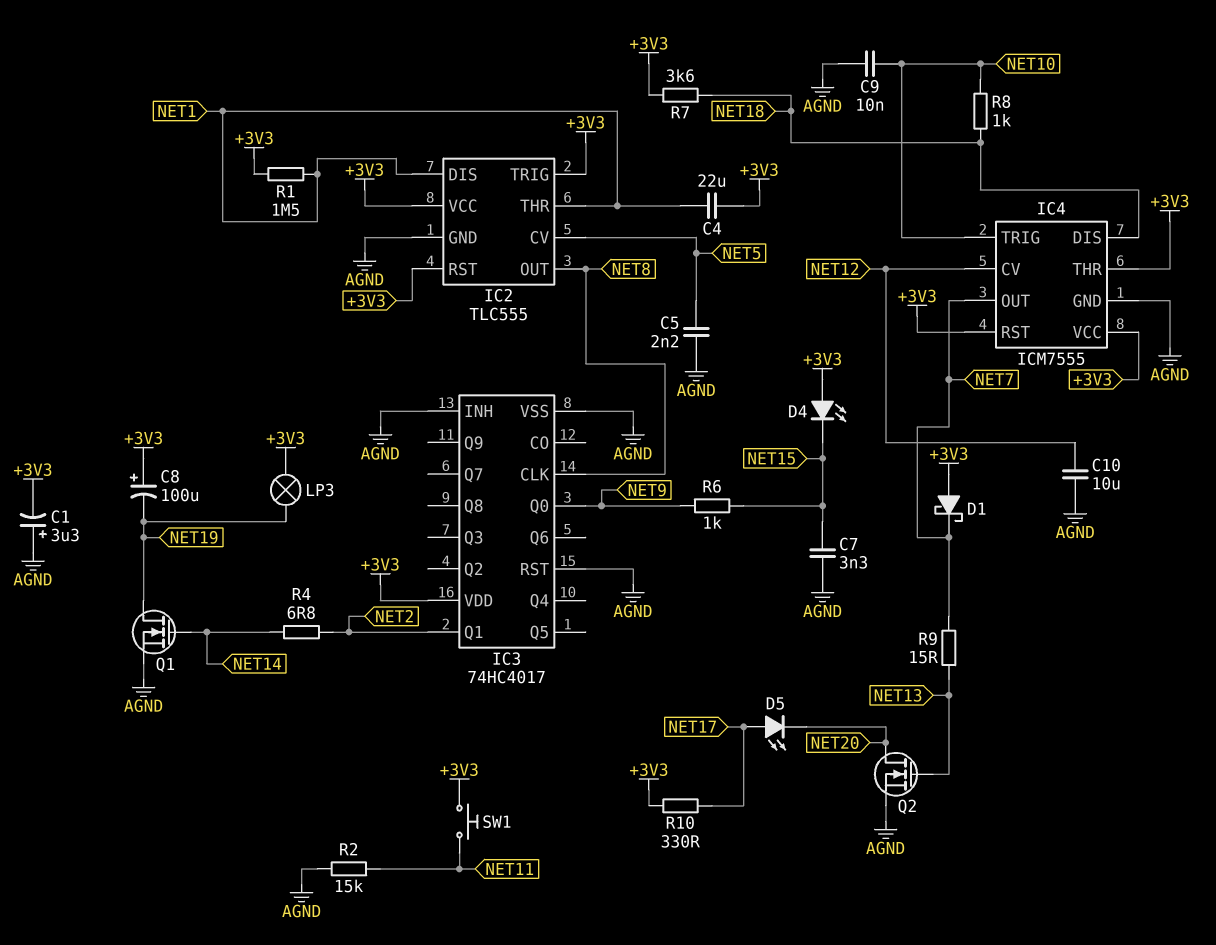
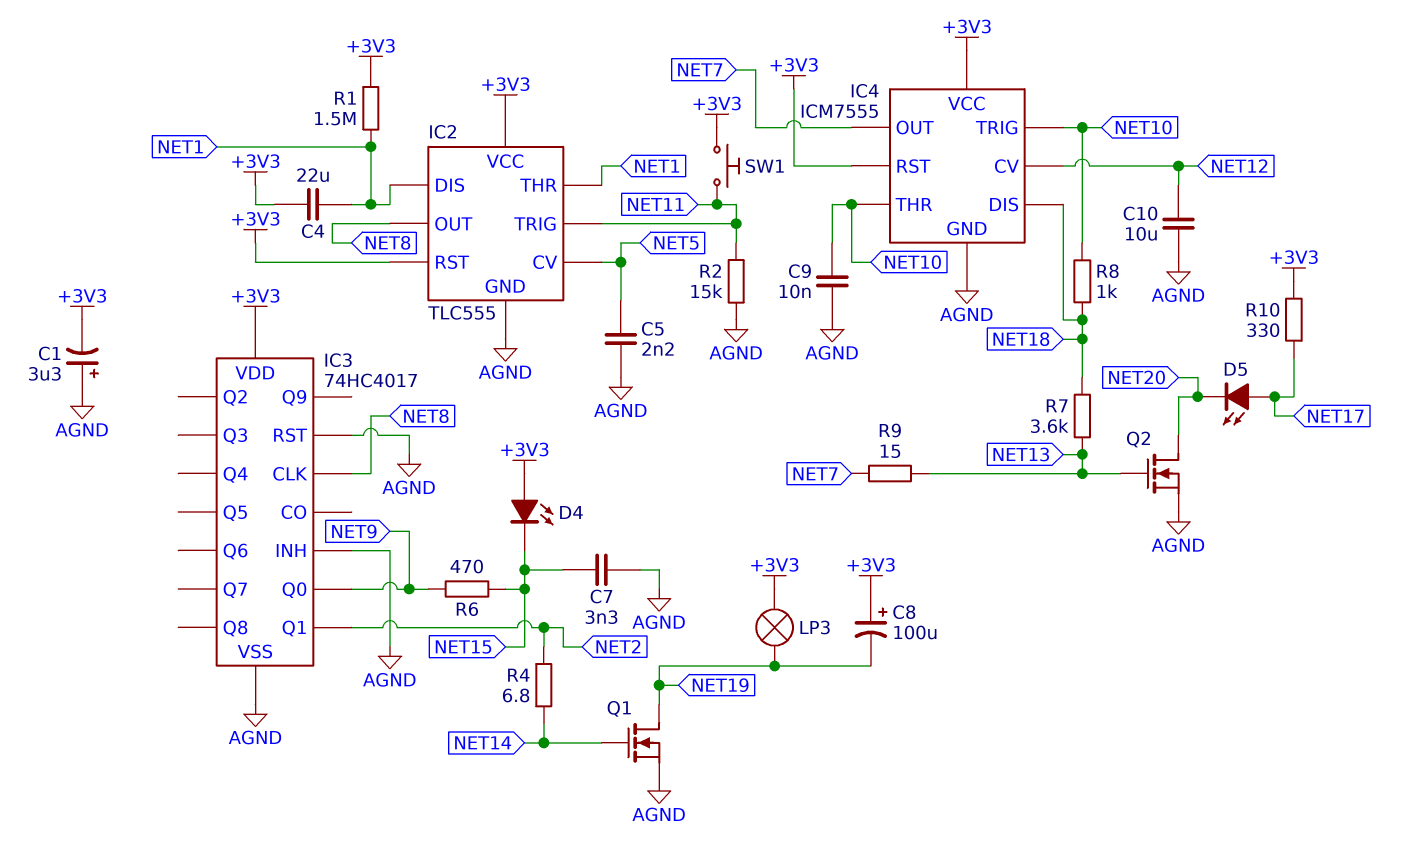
D1: schottky (A +3V3, K NET7) -> none
IC2 pin TRIG: +3V3 -> NET11
IC4 pin THR: +3V3 -> NET10
R6: 1k (NET9, NET15) -> 470 (NET9, NET15)
R7: 3.6k (+3V3, NET18) -> 3.6k (NET13, NET18)

